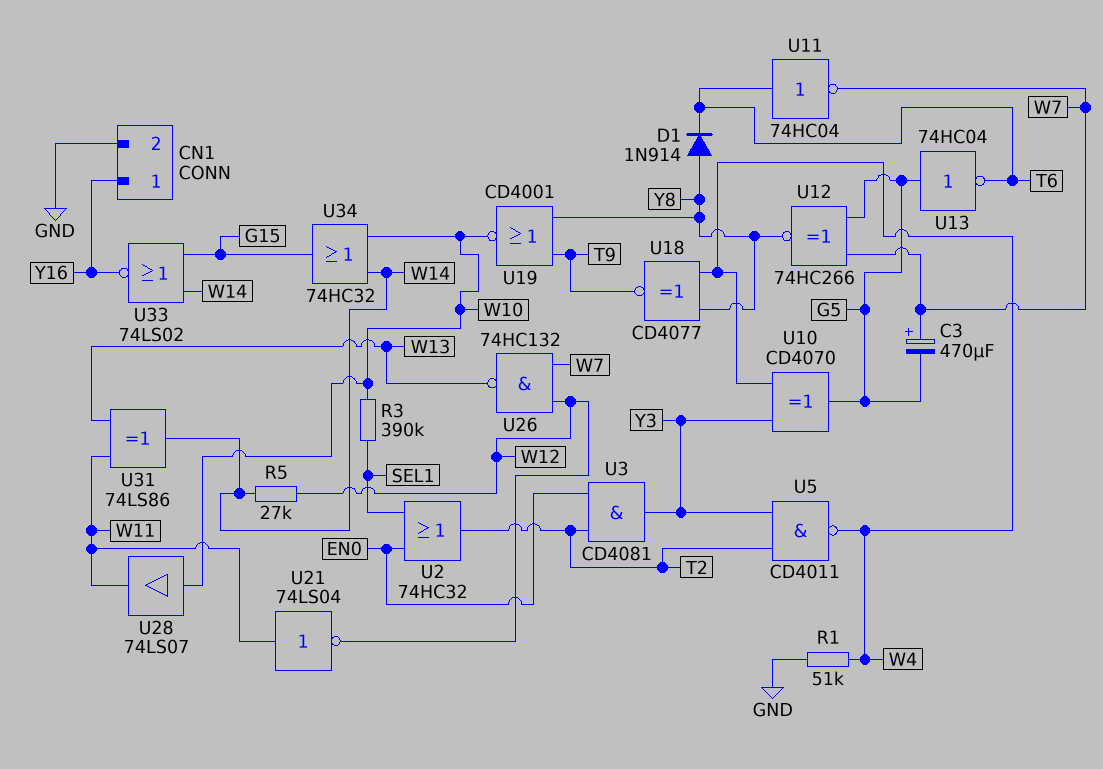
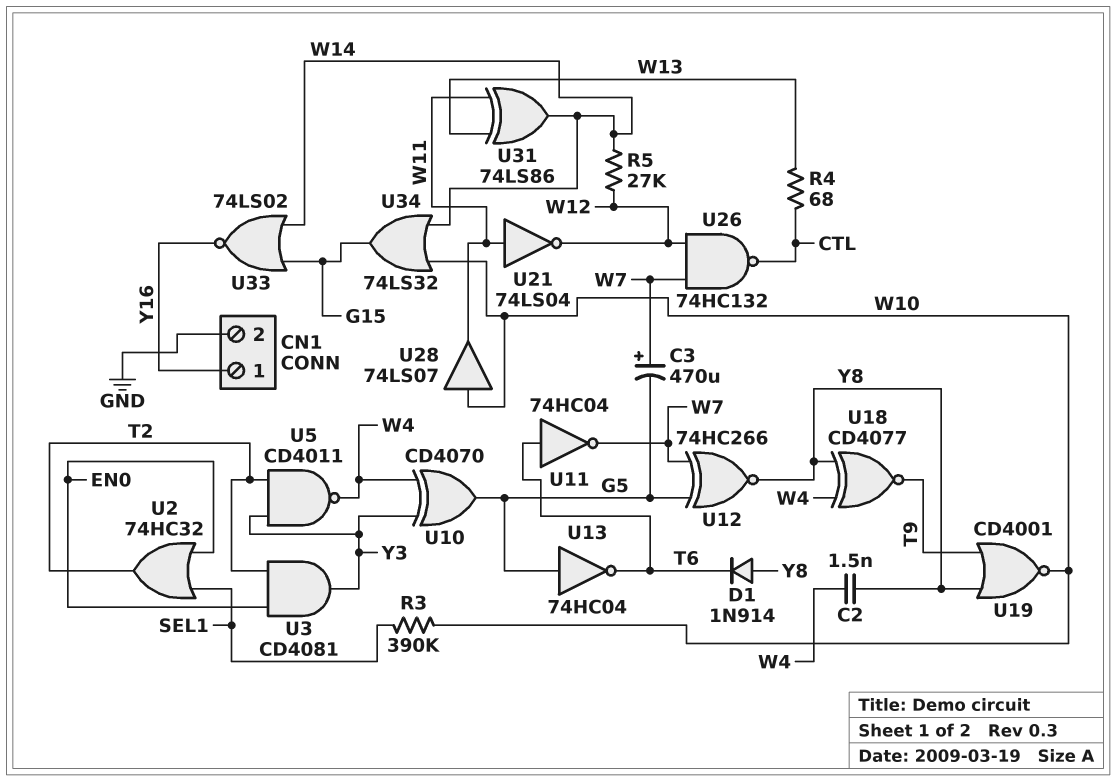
C2: none -> 1.5nF (W4, Y8)
R1: 51k (GND, W4) -> none
R4: none -> 68 (CTL, W13)
U26: NAND 74HC132 (in W7, in W12, out W13) -> NAND 74HC132 (in W7, in W12, out CTL)
U34: OR 74HC32 (in W10, in W14, out G15) -> OR 74LS32 (in W10, in W14, out G15)

